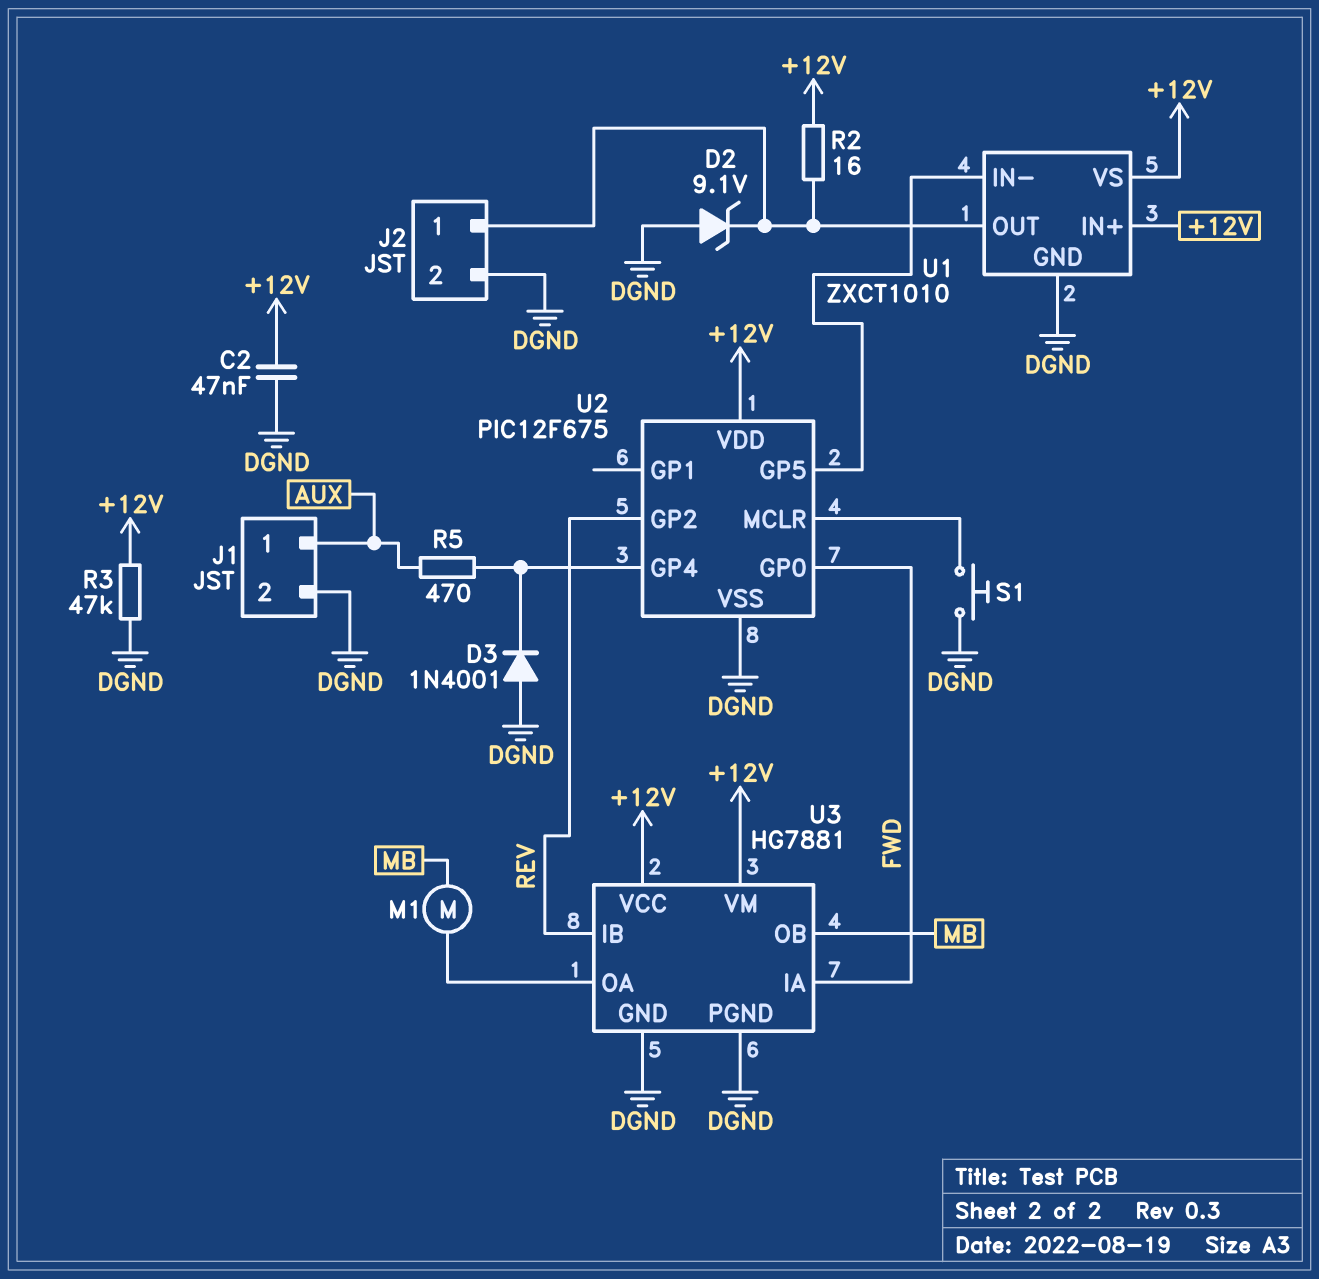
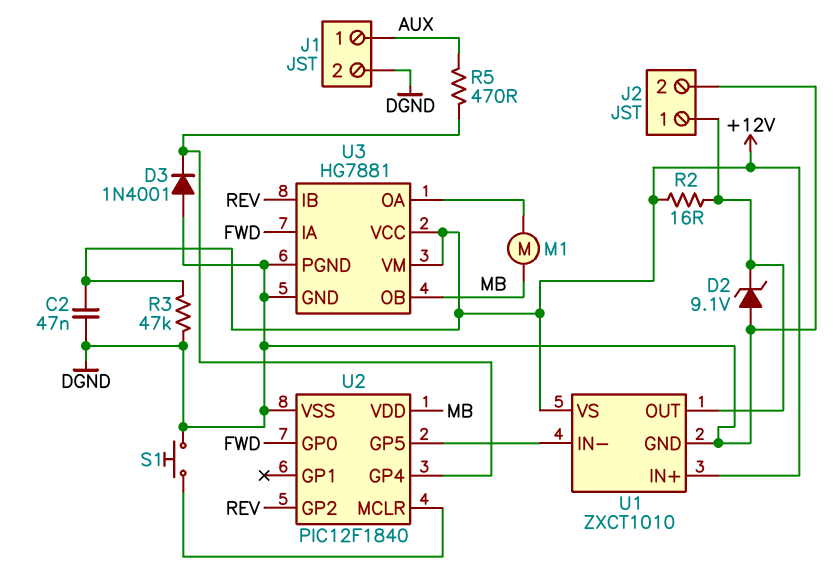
U2: PIC12F675 -> PIC12F1840
U2 pin VDD: +12V -> MB

